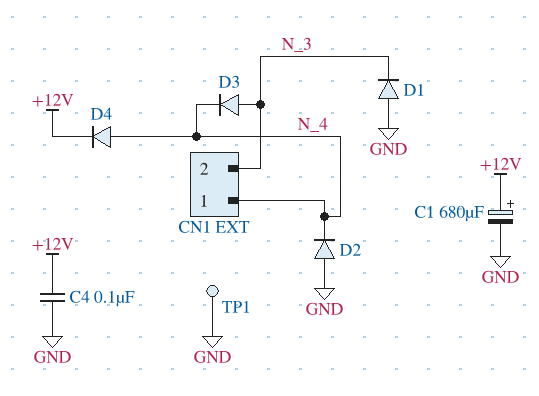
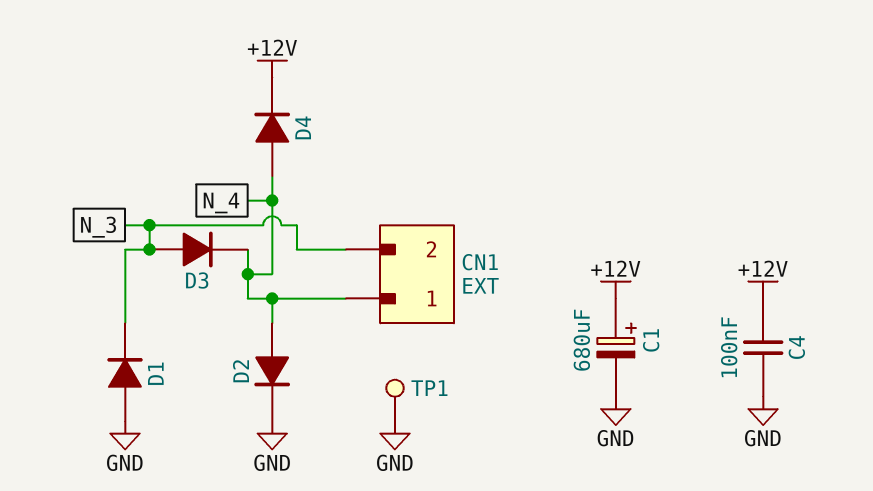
D2: diode (A GND, K N_4) -> diode (A N_4, K GND)

